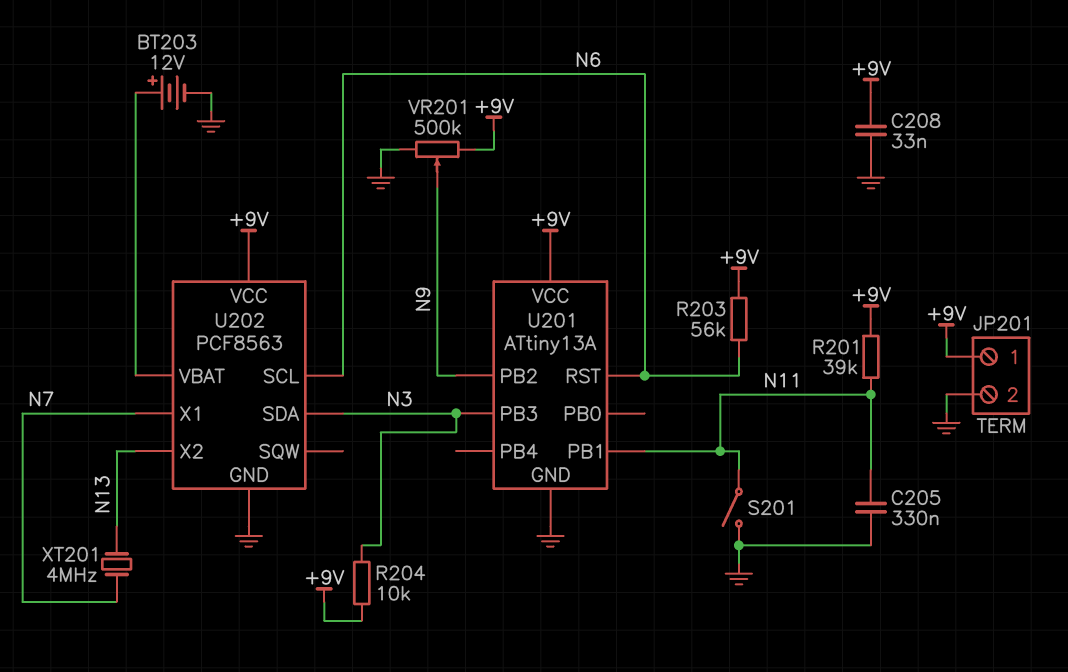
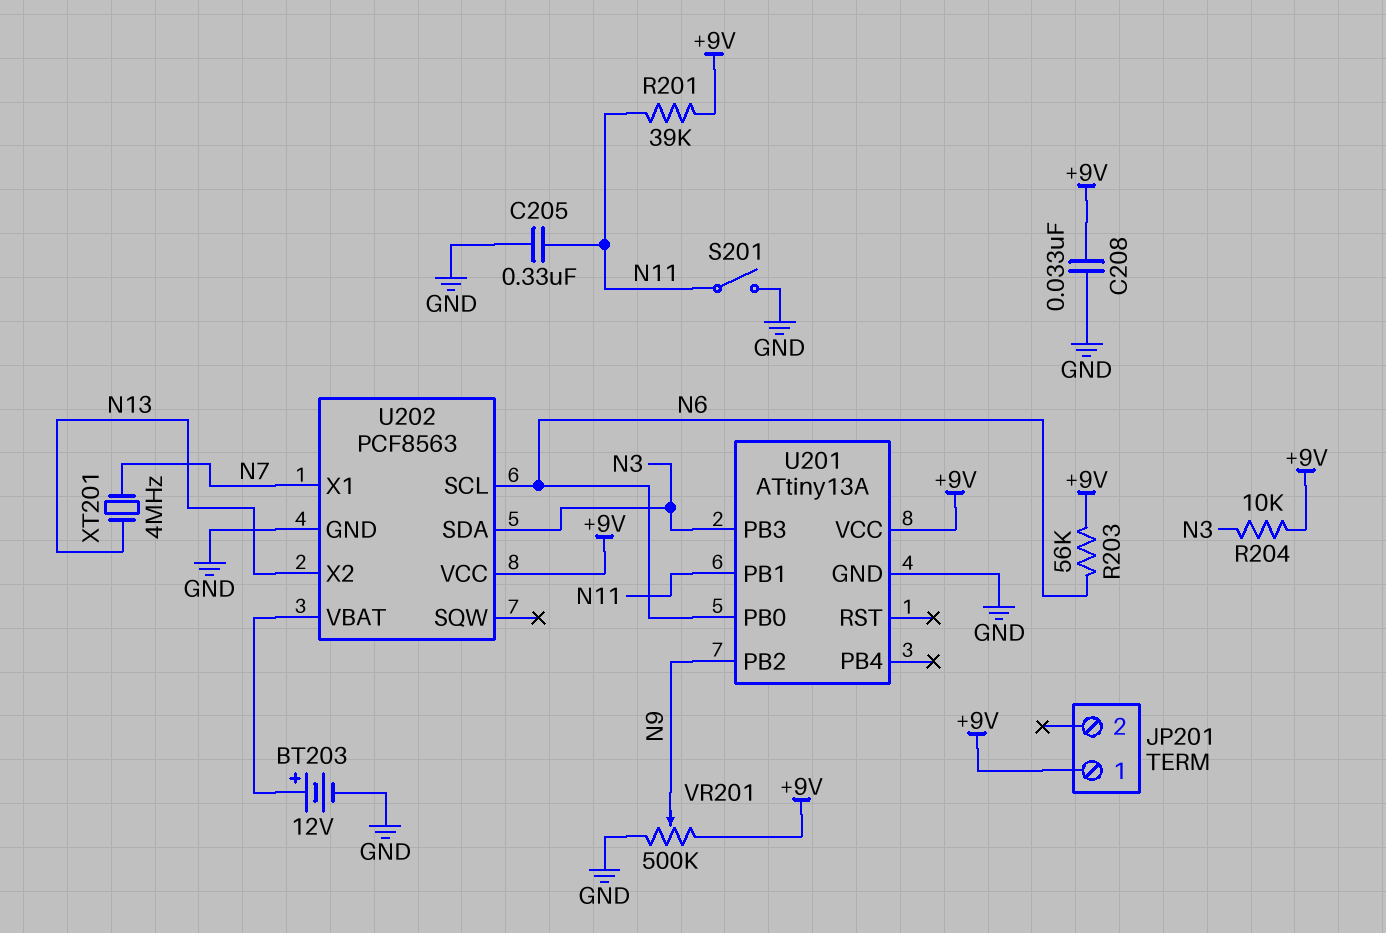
JP201 pin 2: GND -> none
U201 pin PB0: none -> N6
U201 pin RST: N6 -> none

